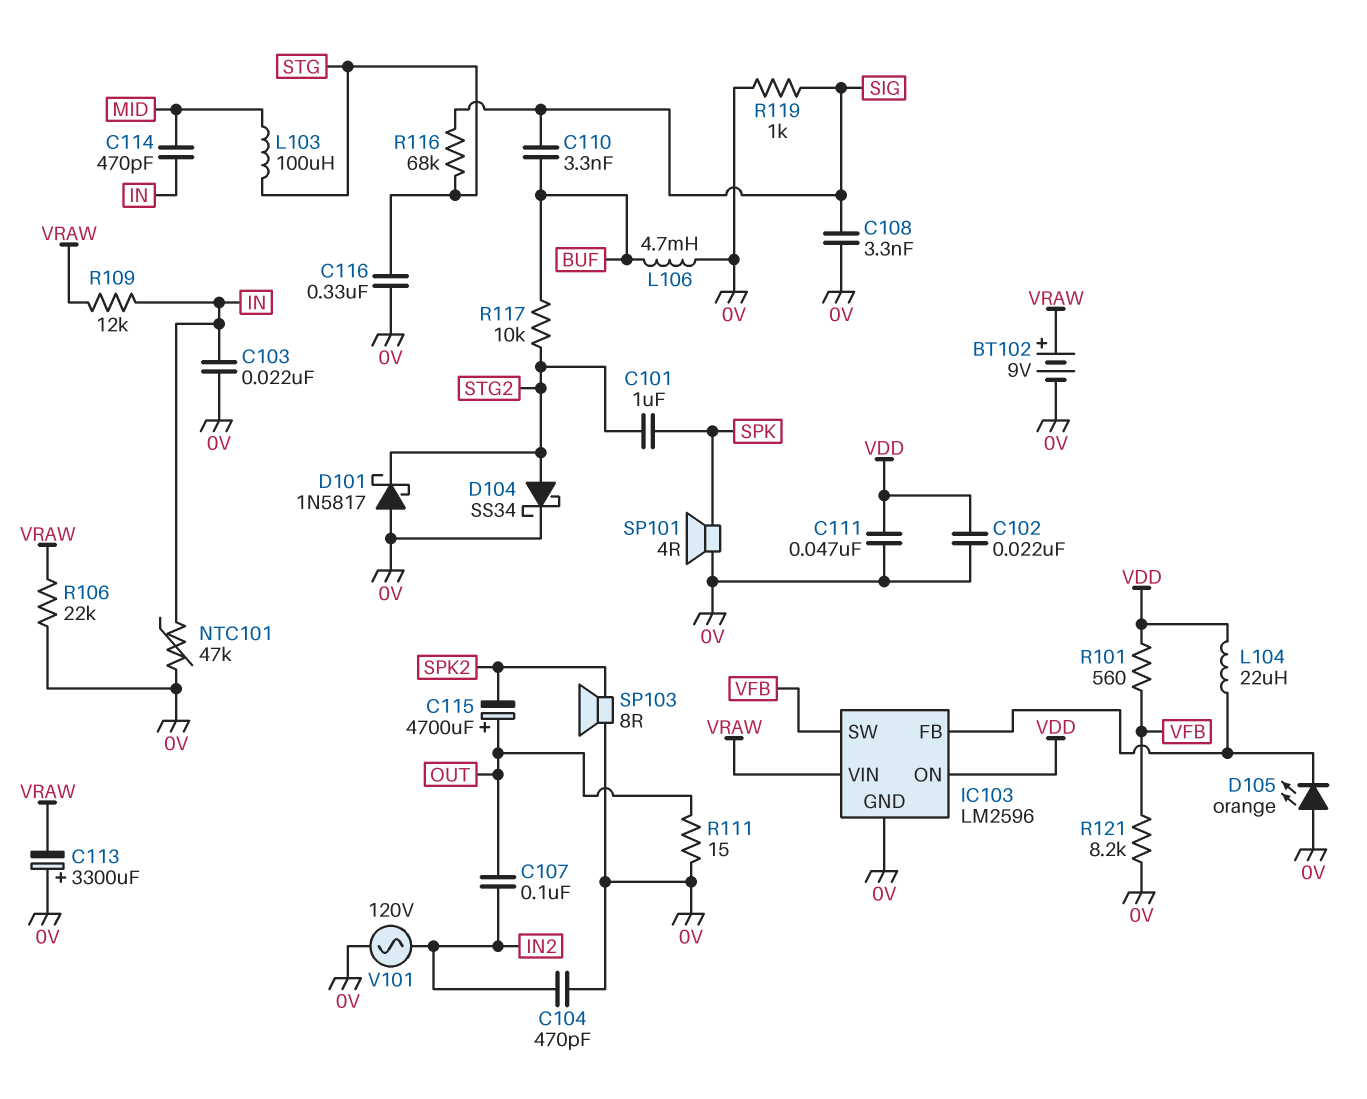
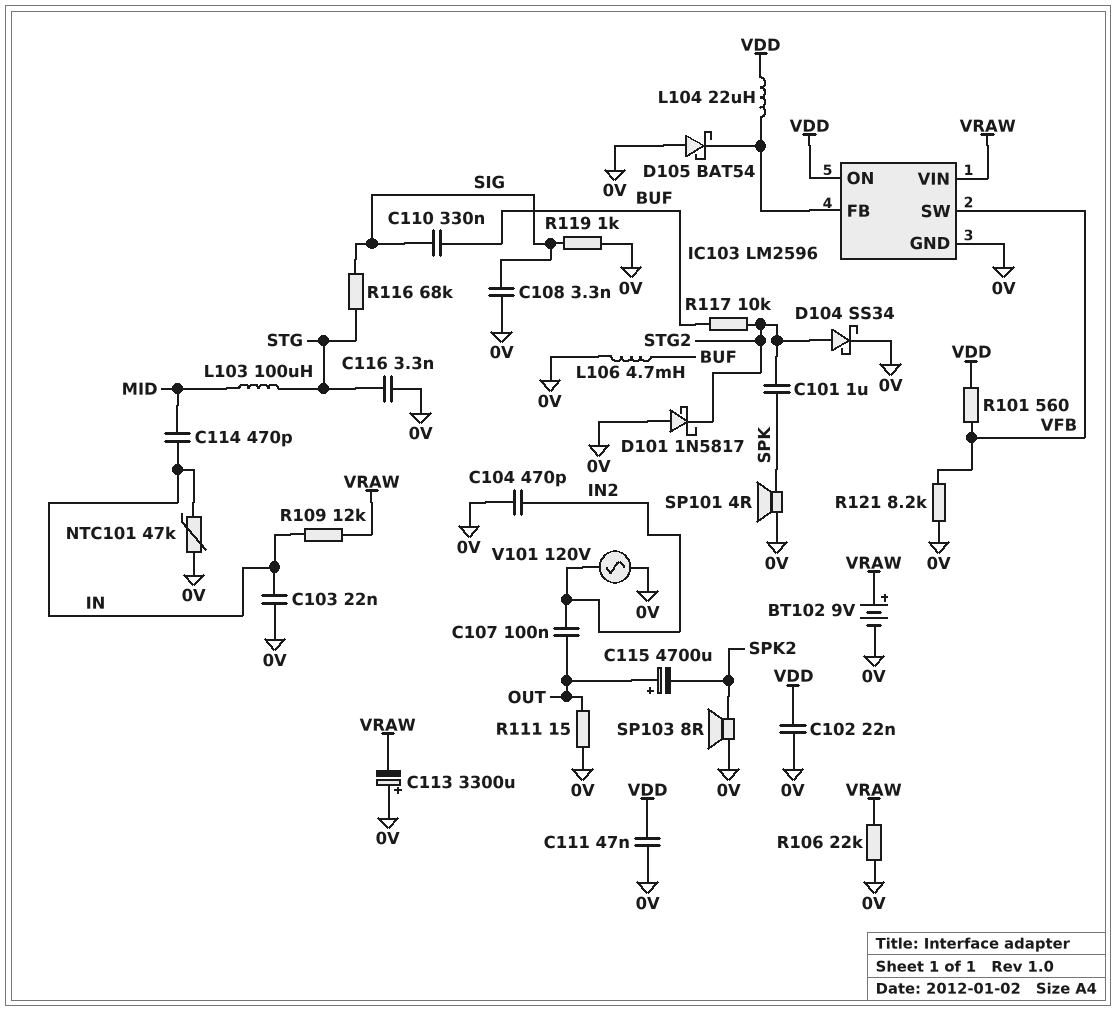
C110: 3.3nF (BUF, SIG) -> 330nF (BUF, SIG)
C116: 330nF (0V, STG) -> 3.3nF (0V, STG)
D105: LED orange (A 0V, K IC103/FB) -> schottky BAT54 (A 0V, K IC103/FB)

